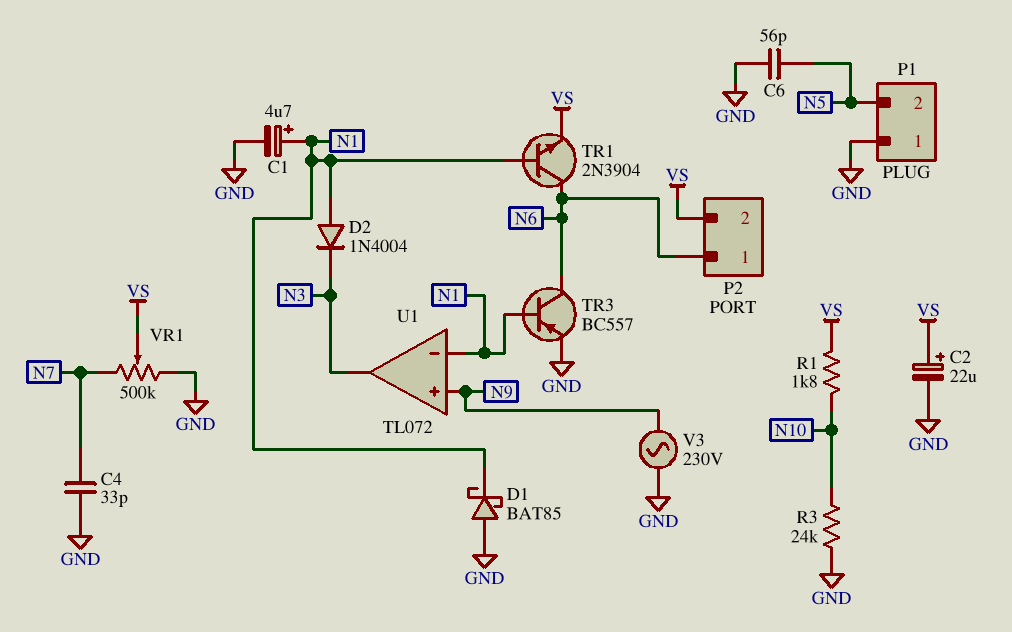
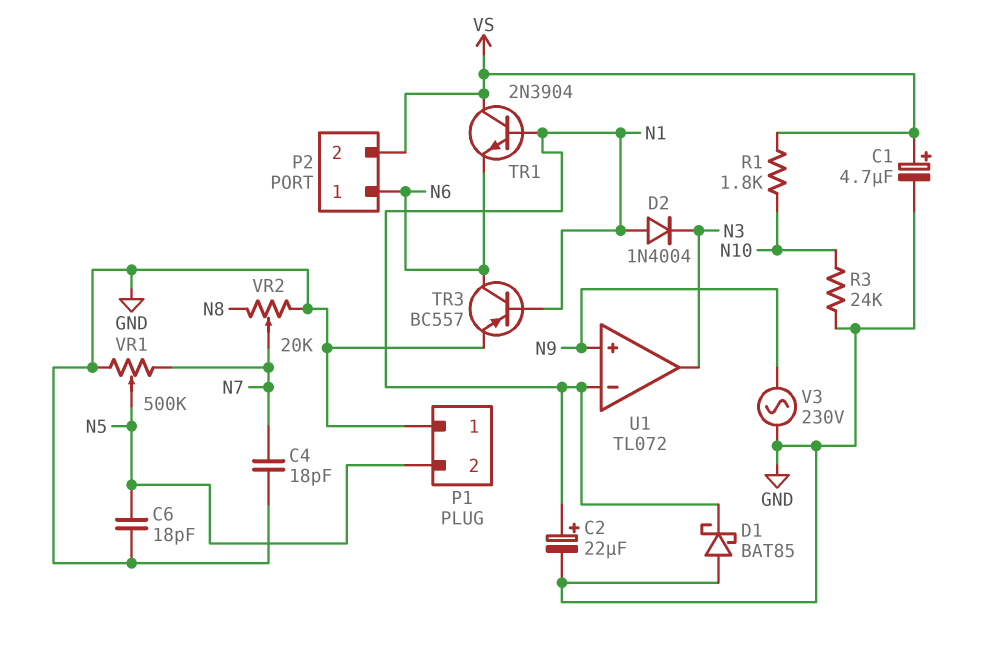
C1: 4.7uF (plus N1, minus GND) -> 4.7uF (plus VS, minus GND)
C2: 22uF (plus VS, minus GND) -> 22uF (plus N1, minus GND)
C4: 33pF (GND, N7) -> 18pF (GND, N7)
C6: 56pF (GND, N5) -> 18pF (GND, N5)
TR1: NPN 2N3904 (B N1, C N6, E VS) -> NPN 2N3904 (B N1, C VS, E N6)
VR1: 500k (GND, N7, wiper VS) -> 500k (GND, N7, wiper N5)
VR2: none -> 20k (GND, N8, wiper N7)

